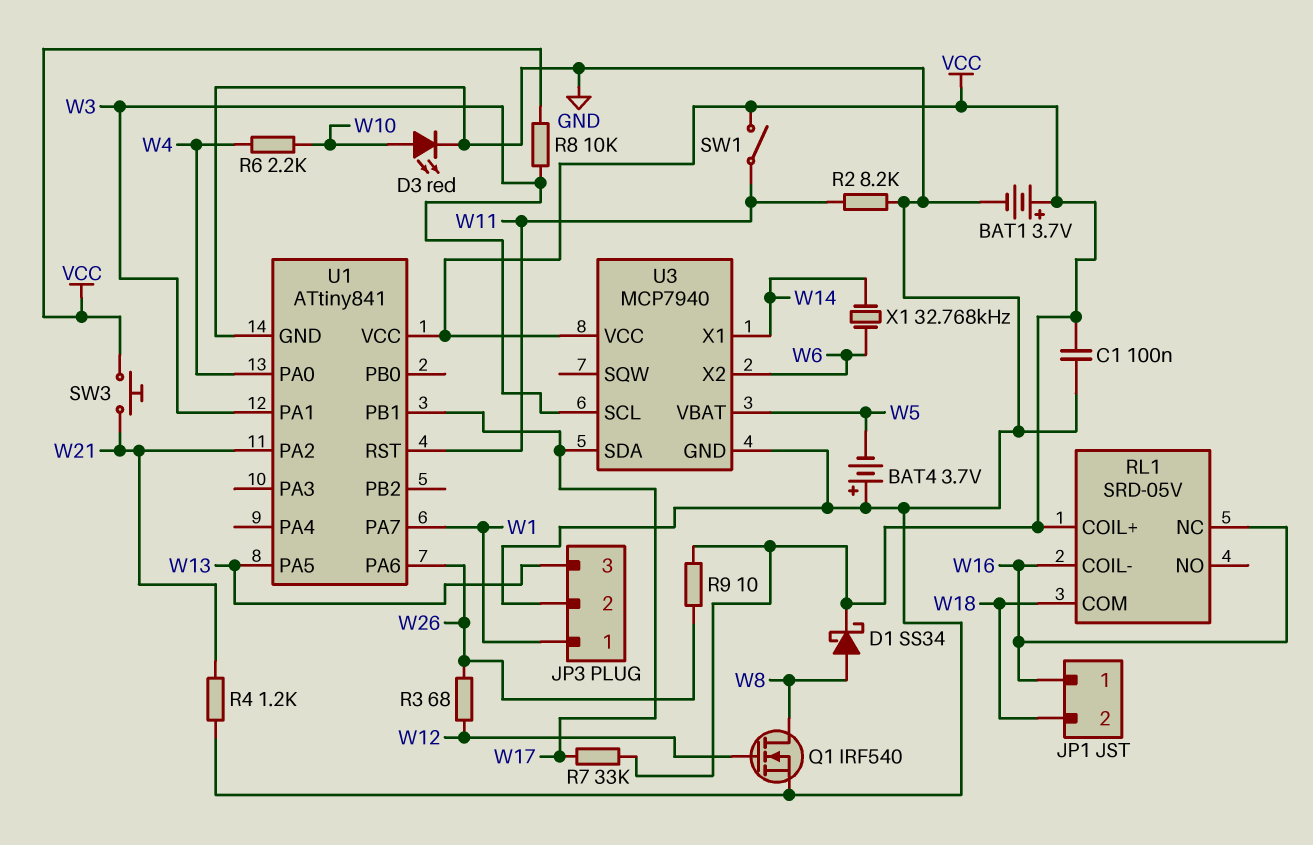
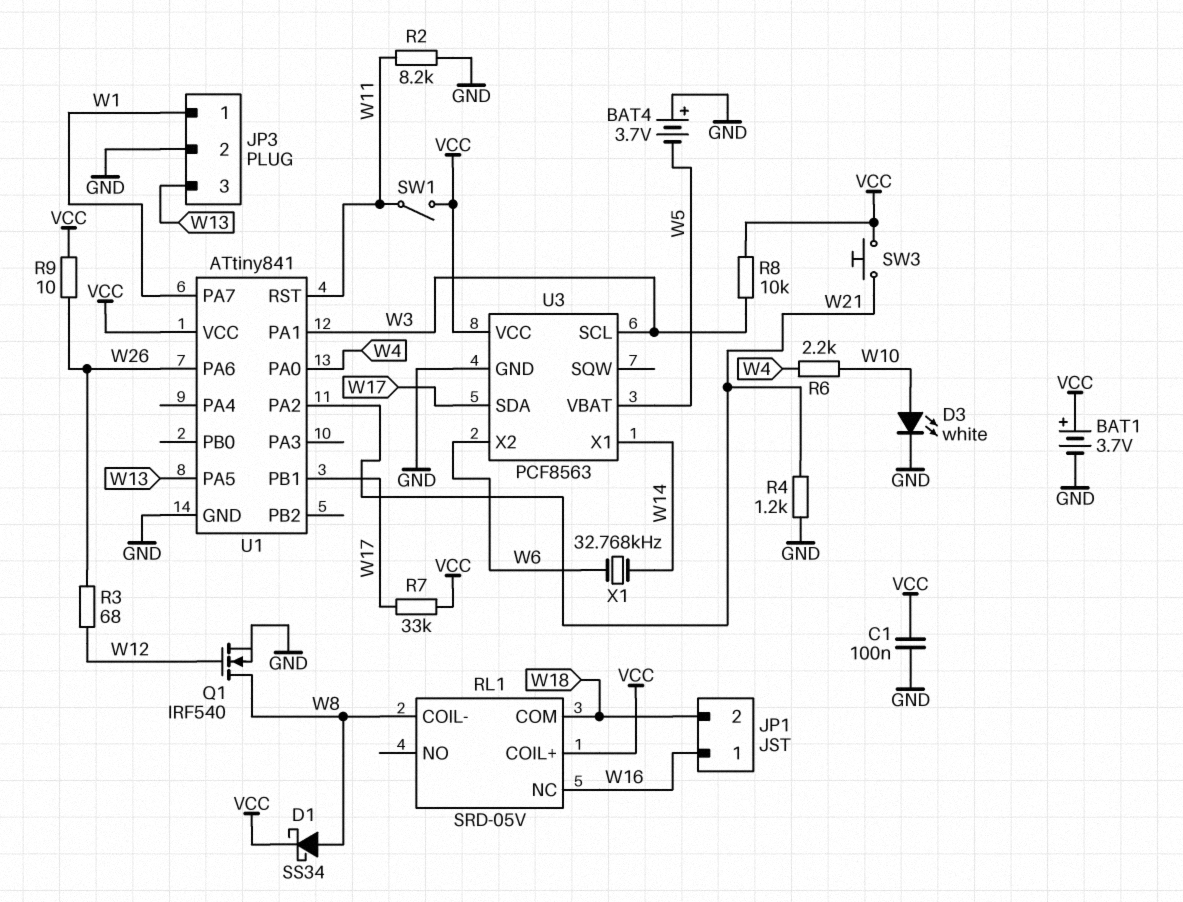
D3: LED red (A W10, K GND) -> LED white (A W10, K GND)
RL1 pin COIL-: W16 -> W8
U3: MCP7940 -> PCF8563

